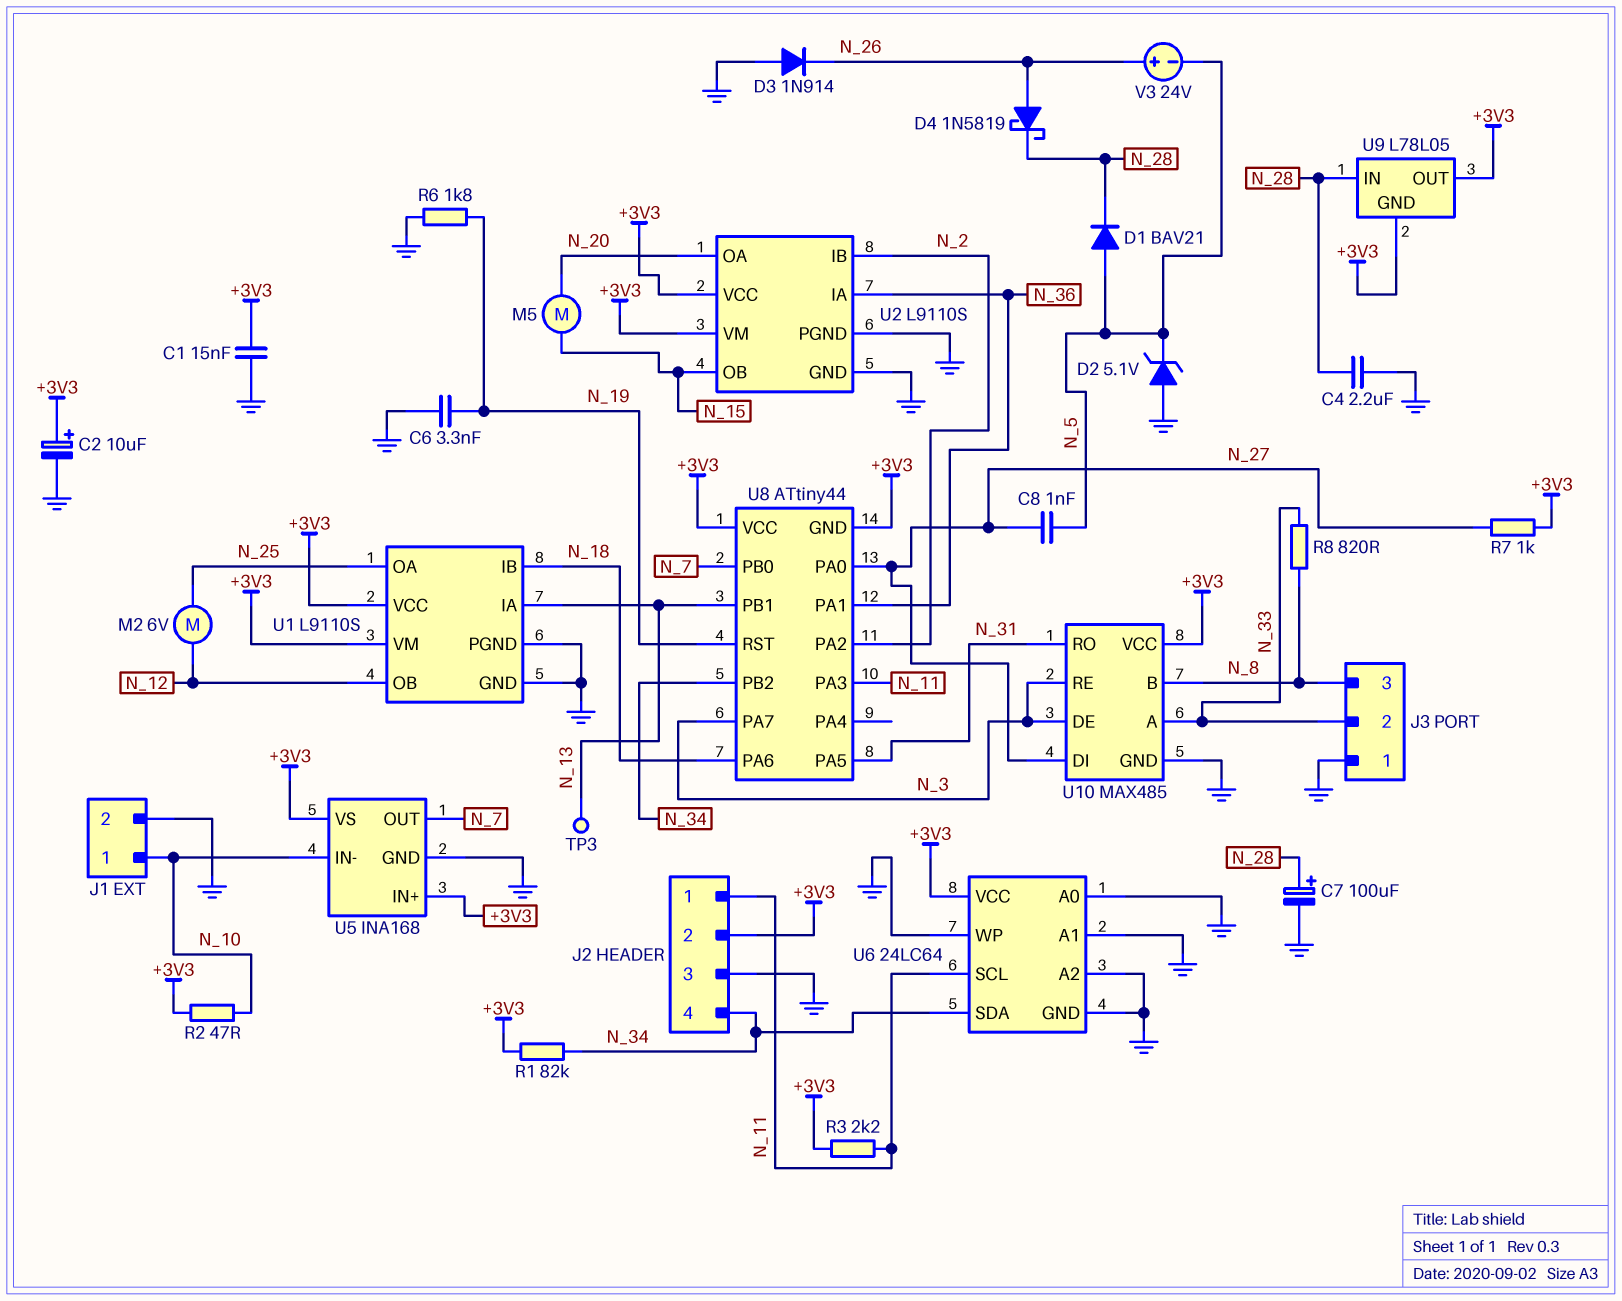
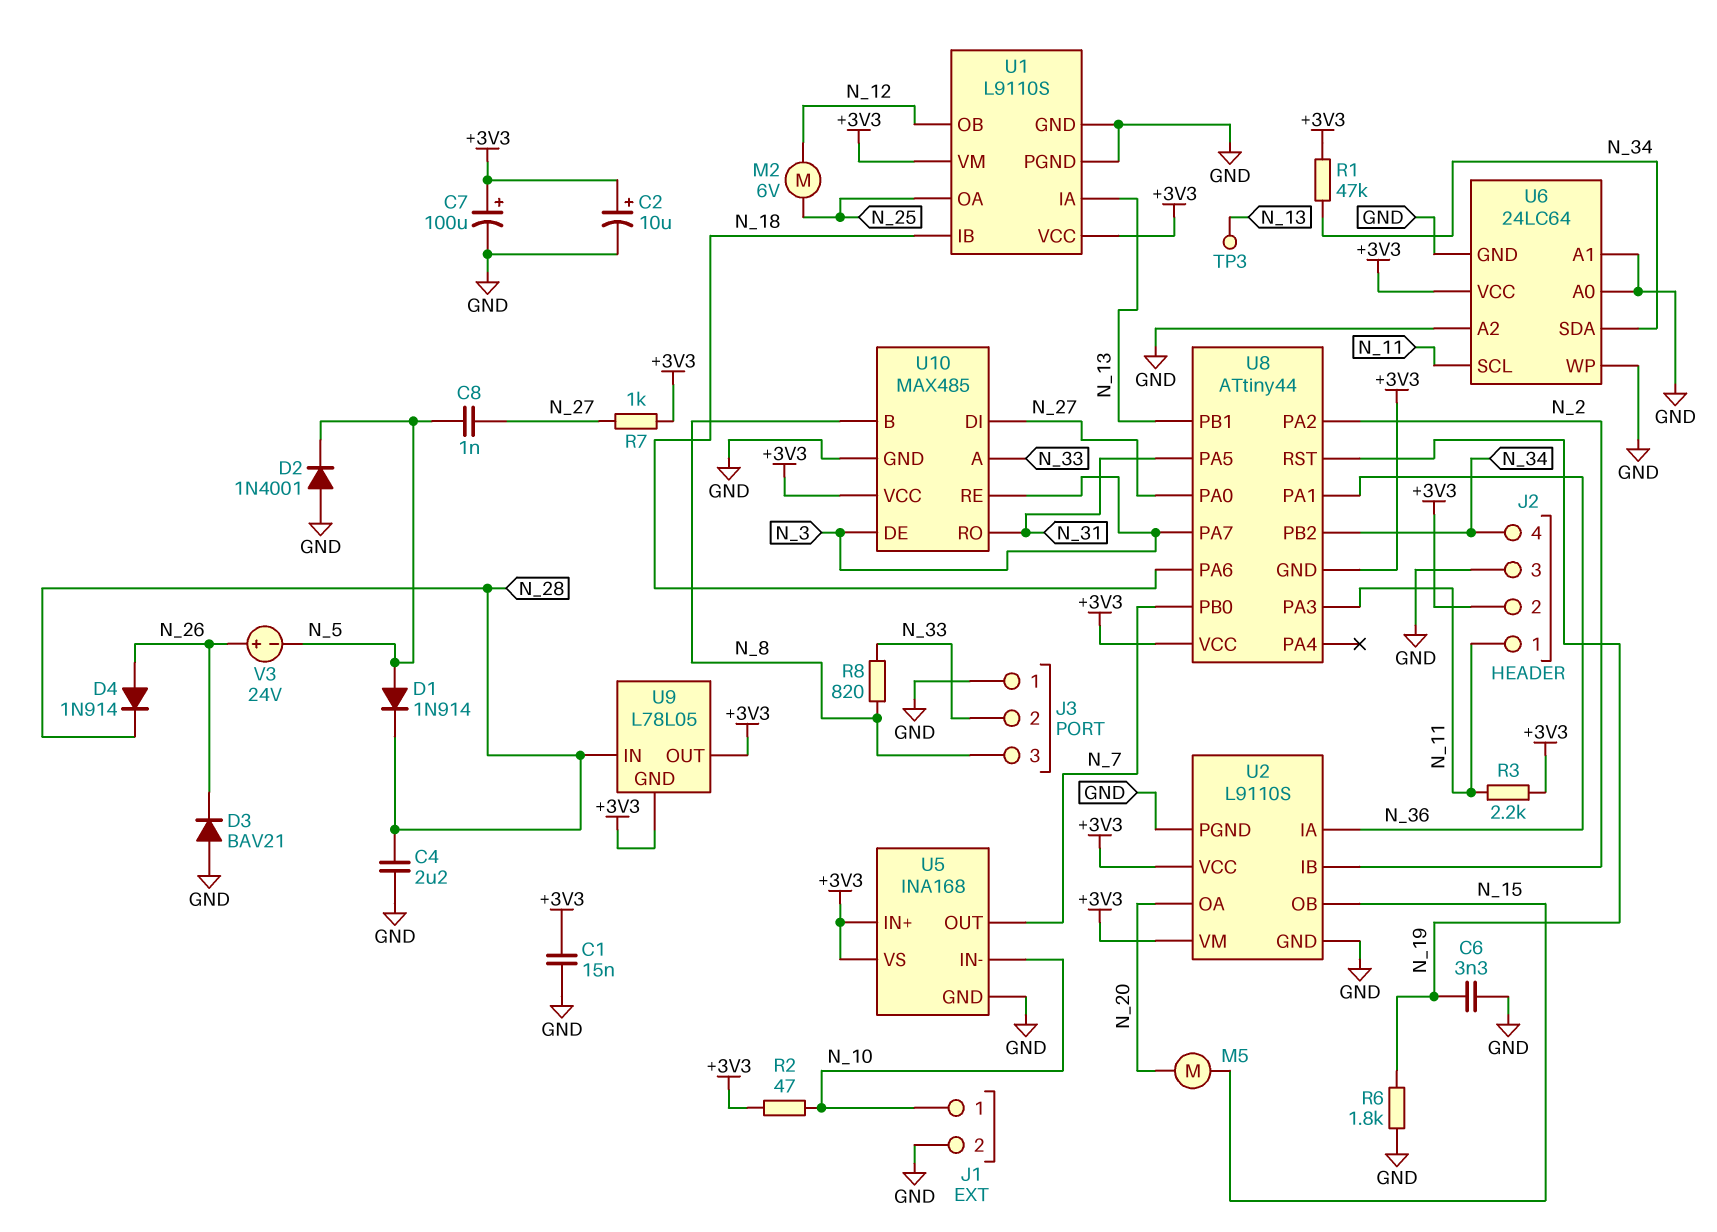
C7: 100uF (plus N_28, minus GND) -> 100uF (plus +3V3, minus GND)
D1: diode BAV21 (A N_5, K N_28) -> diode 1N914 (A N_5, K N_28)
D2: zener 5.1V (A GND, K N_5) -> diode 1N4001 (A GND, K N_5)
D3: diode 1N914 (A GND, K N_26) -> diode BAV21 (A GND, K N_26)
D4: schottky 1N5819 (A N_26, K N_28) -> diode 1N914 (A N_26, K N_28)
R1: 82k (+3V3, N_34) -> 47k (+3V3, N_34)

